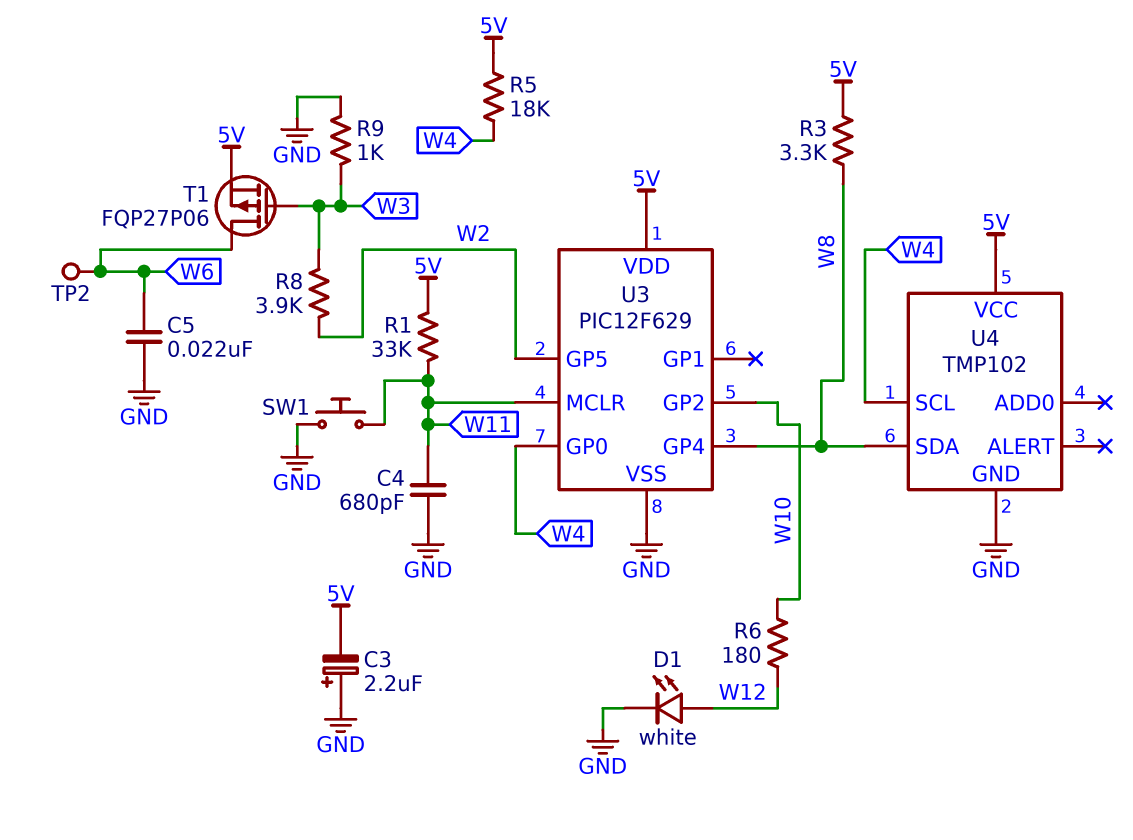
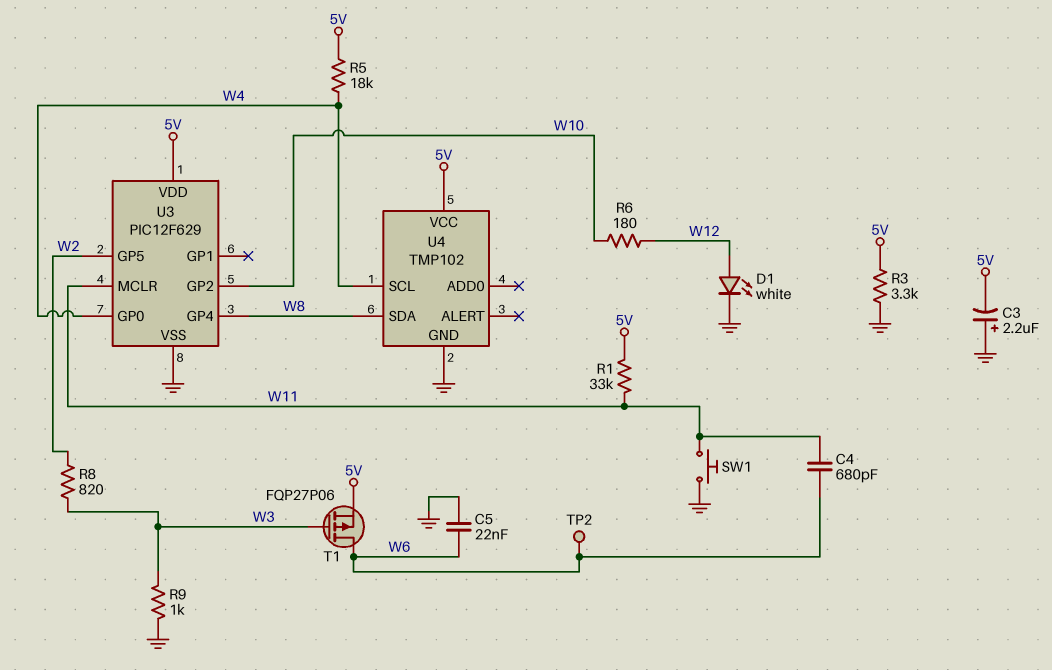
C4: 680pF (GND, W11) -> 680pF (W6, W11)
R3: 3.3k (5V, W8) -> 3.3k (5V, GND)
R8: 3.9k (W2, W3) -> 820 (W2, W3)

